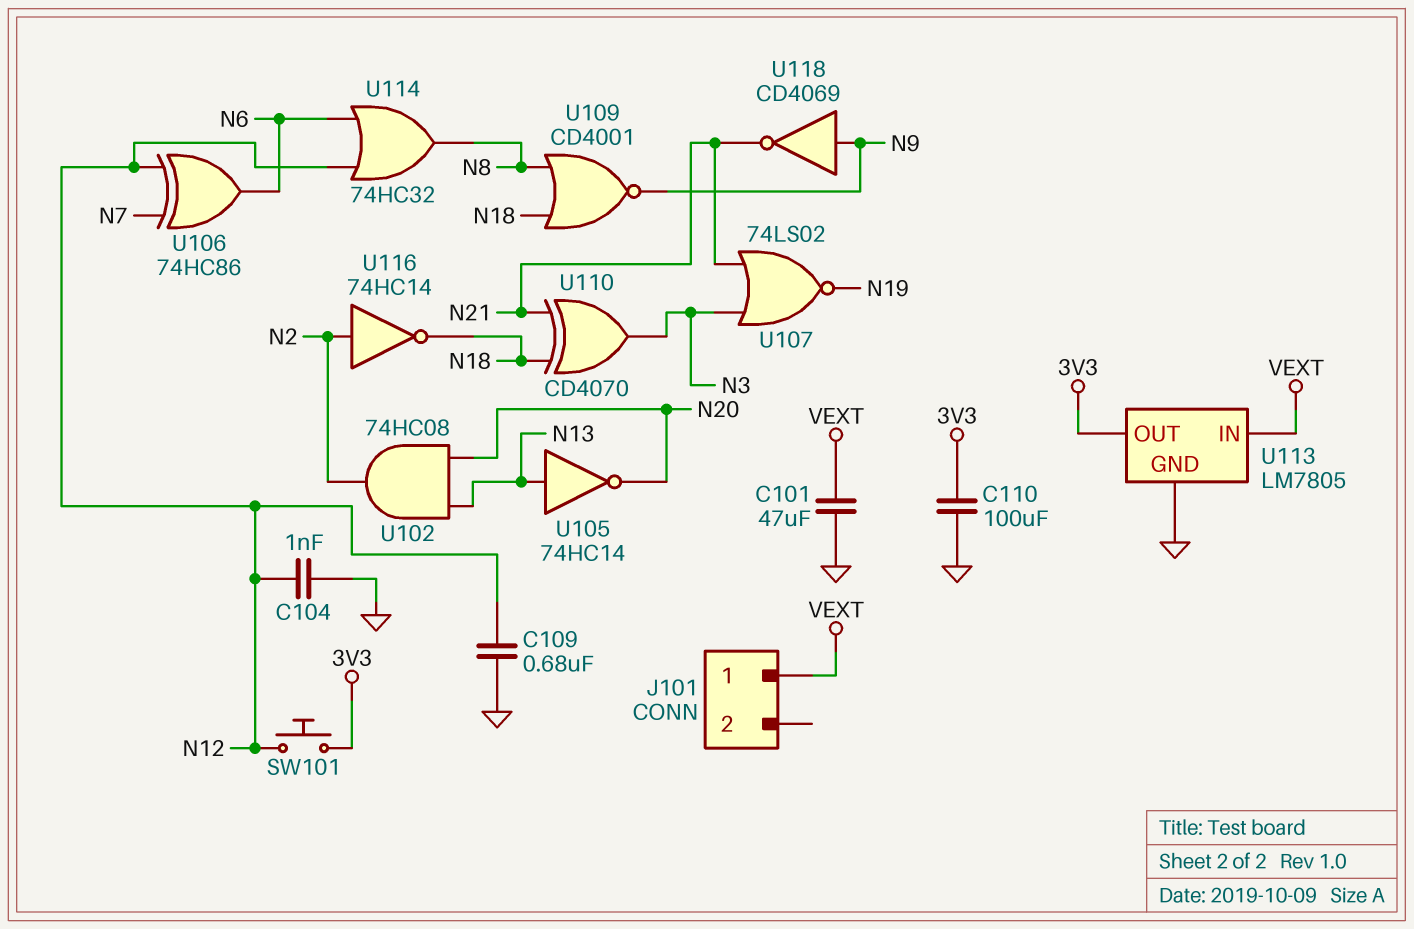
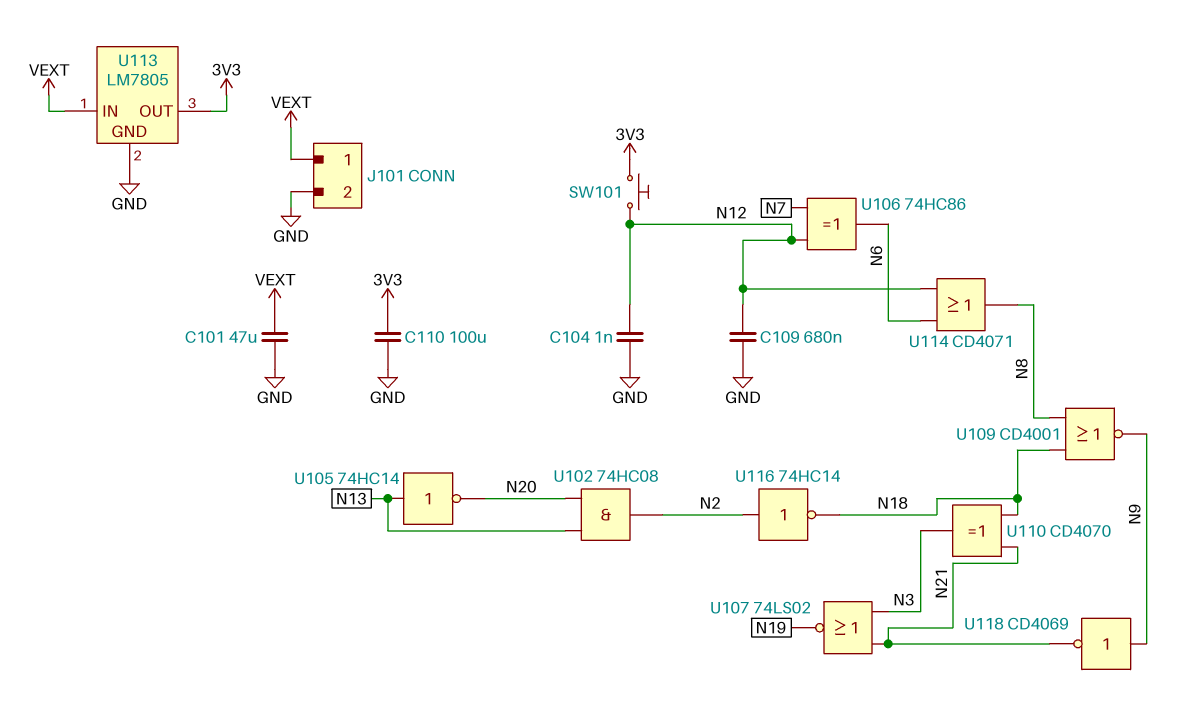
J101 pin 2: none -> GND
U114: OR 74HC32 (in N6, in N12, out N8) -> OR CD4071 (in N6, in N12, out N8)

